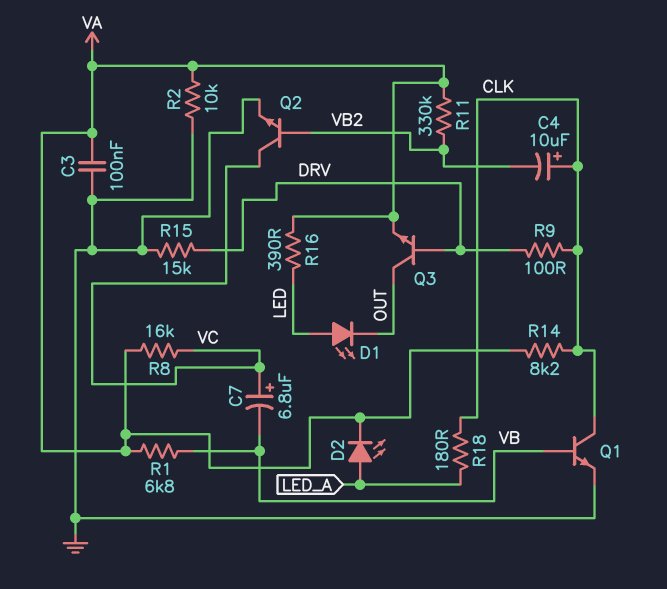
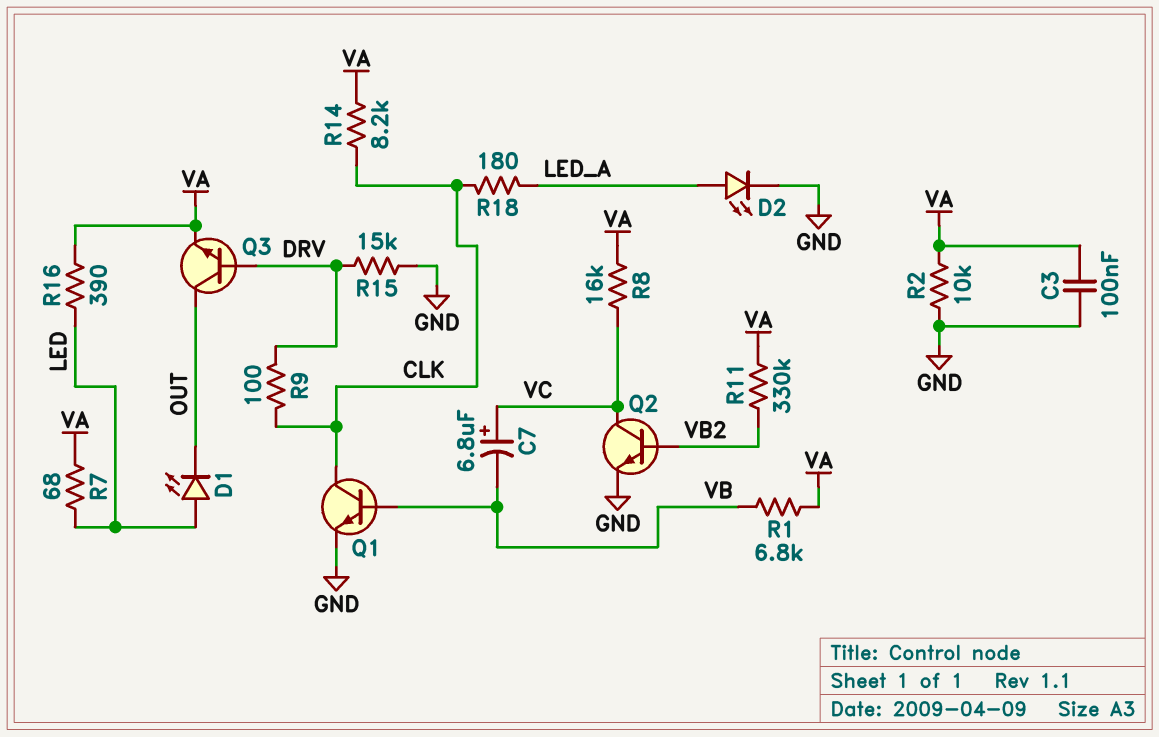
C4: 10uF (plus CLK, minus VB2) -> none
D2: LED (A LED_A, K VA) -> LED (A LED_A, K GND)
R7: none -> 68 (LED, VA)

